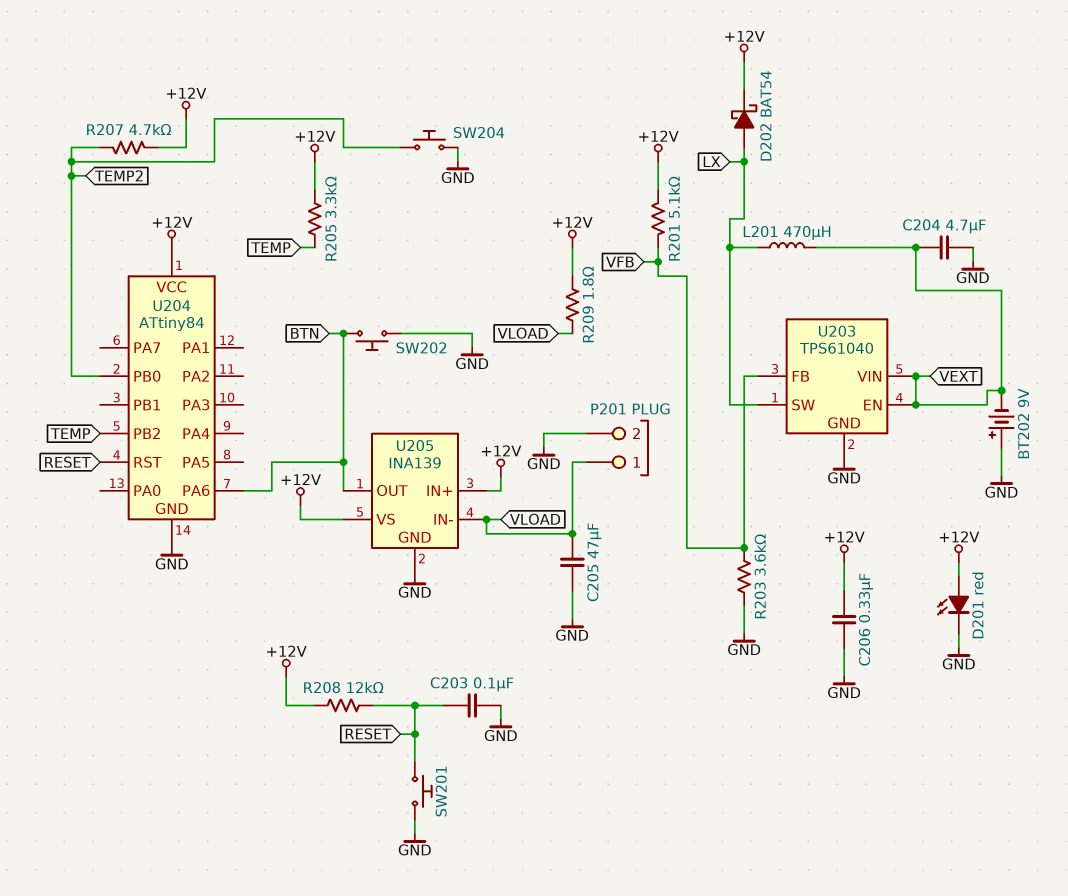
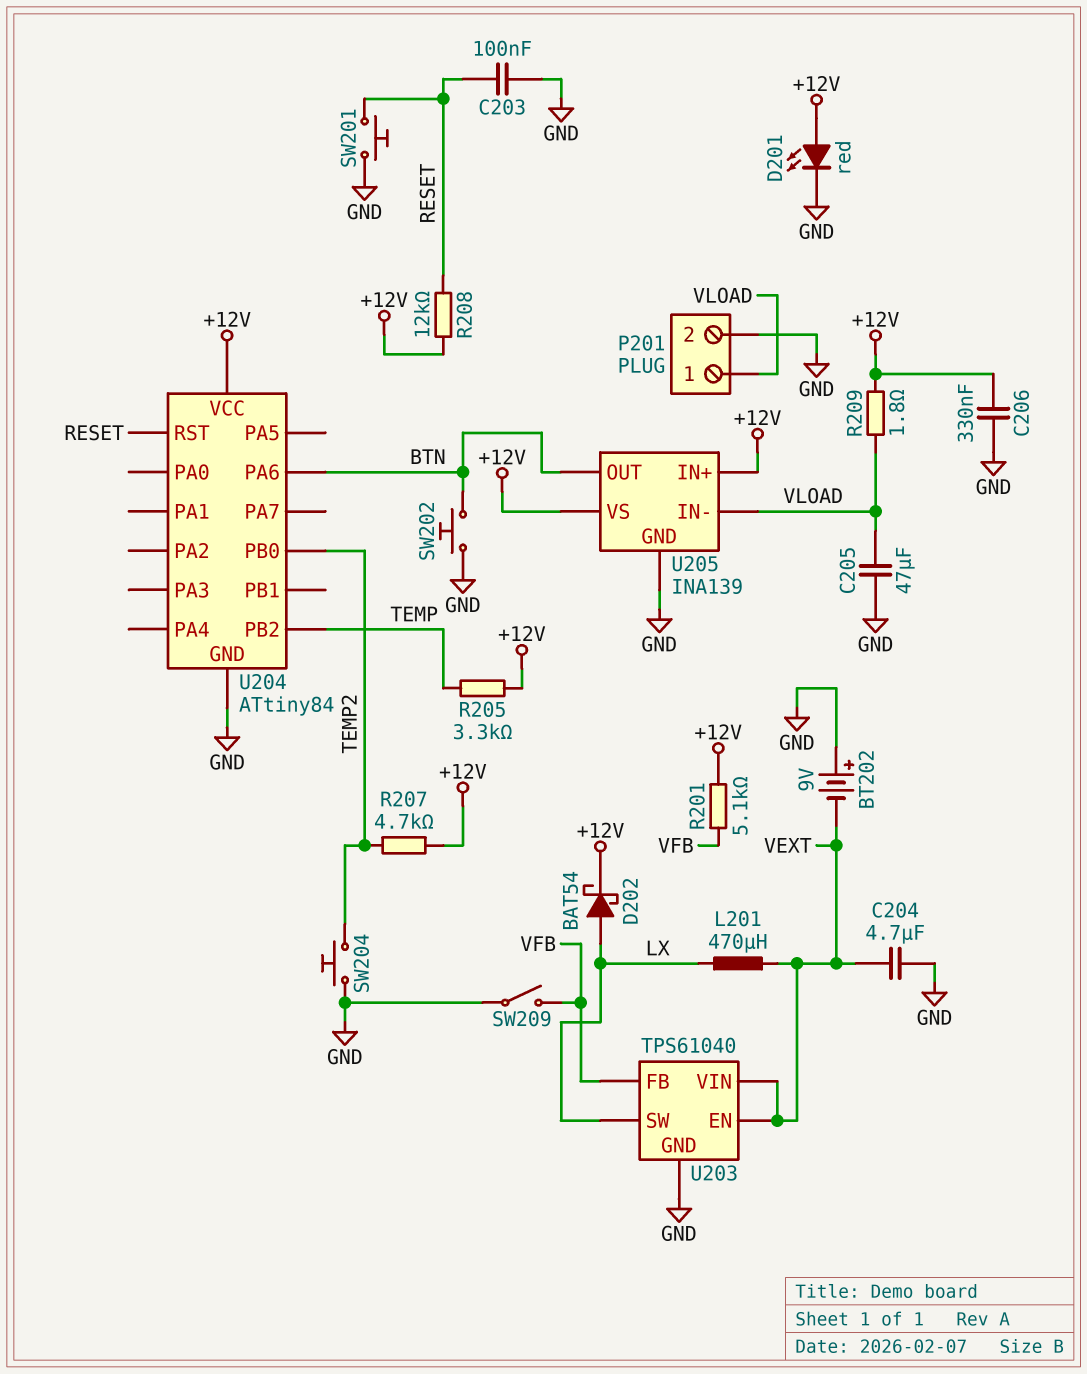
R203: 3.6k (GND, VFB) -> none
SW209: none -> switch (GND, VFB)

